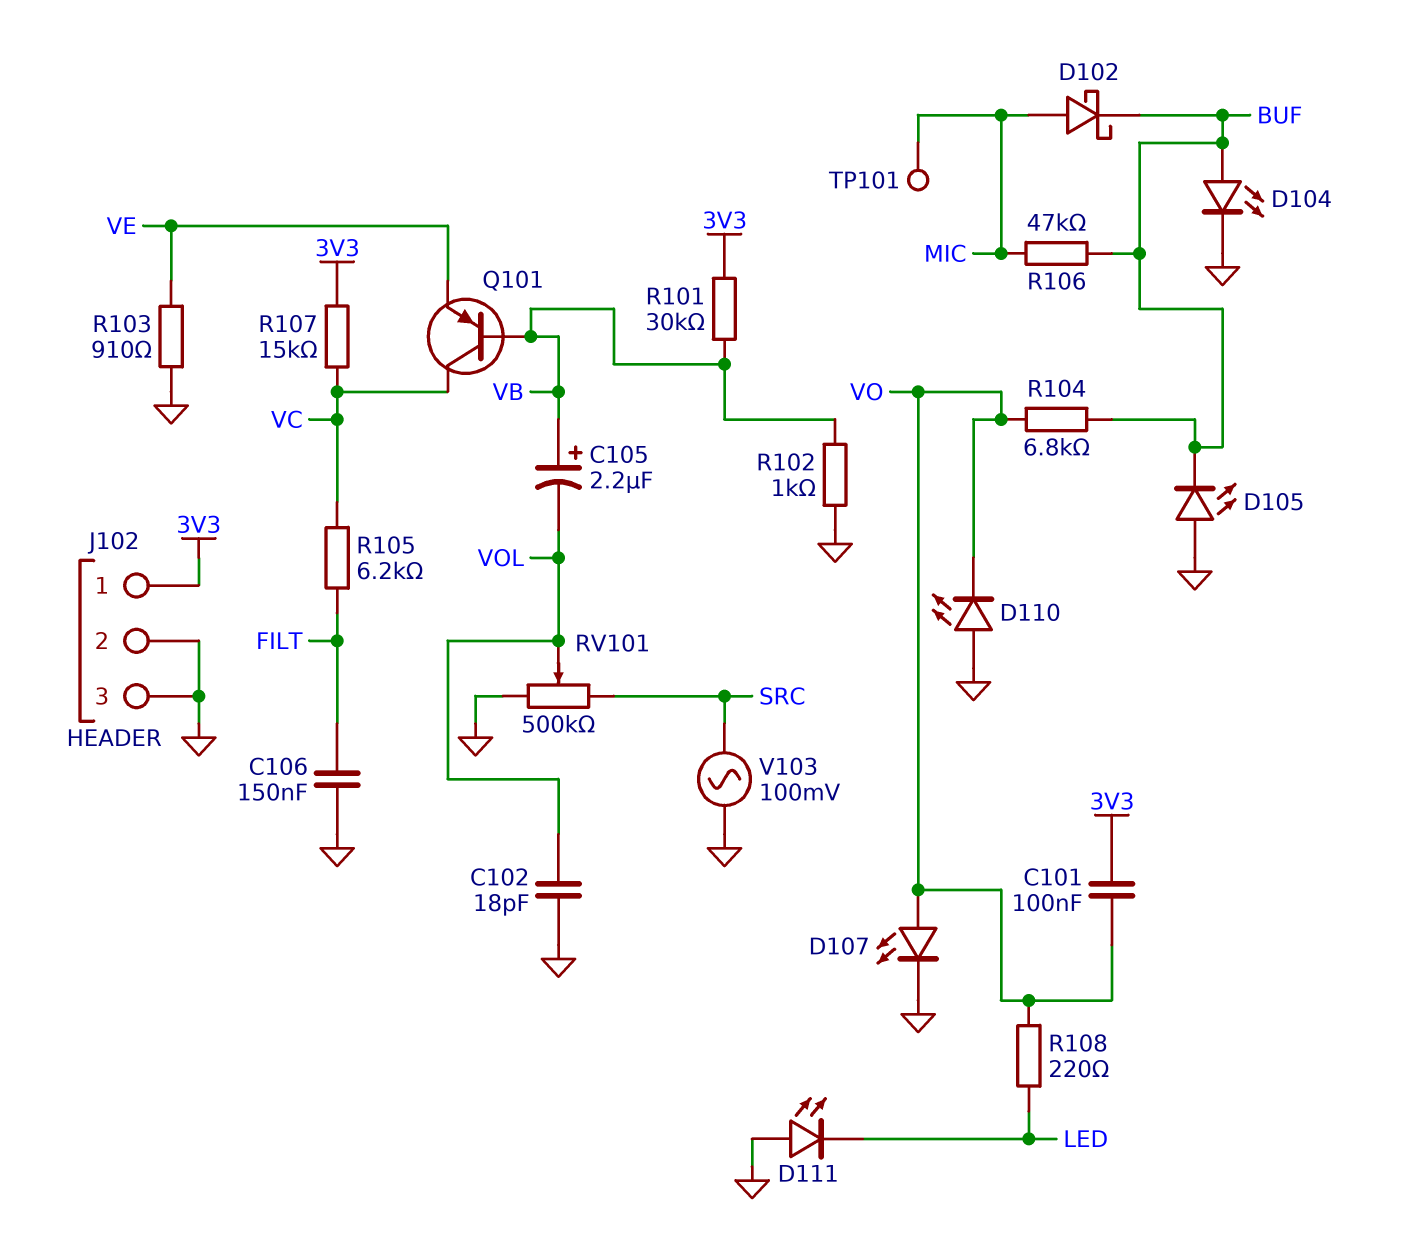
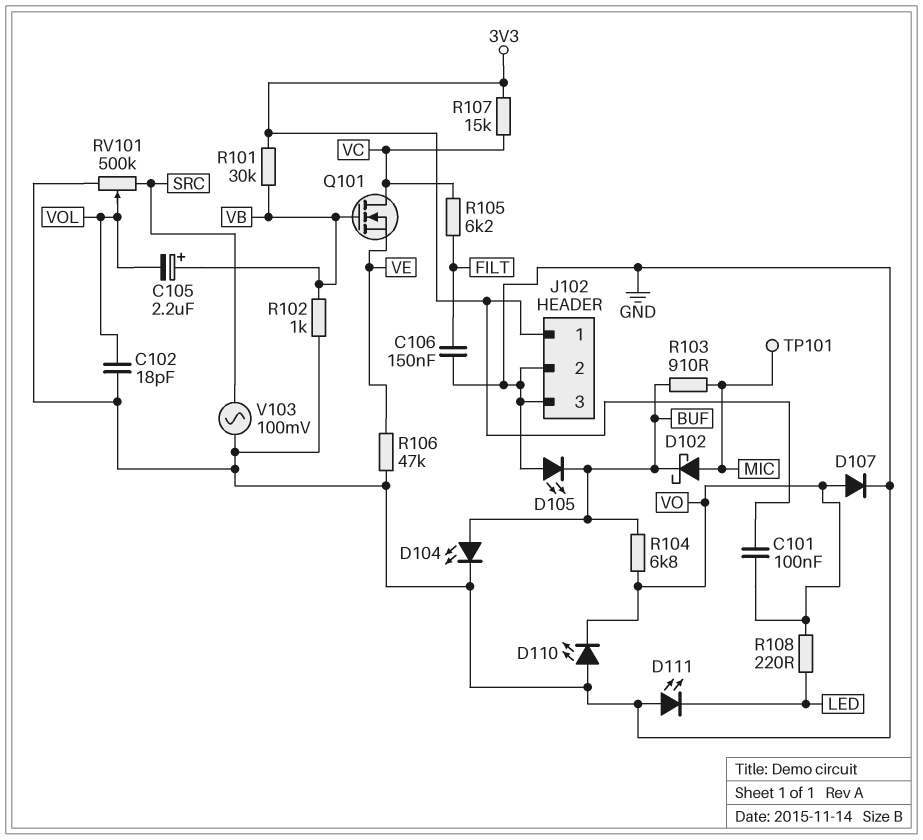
D107: LED (A VO, K GND) -> diode (A VO, K GND)
Q101: PNP (B VB, C VC, E VE) -> NMOS (G VB, D VC, S VE)
R103: 910 (GND, VE) -> 910 (BUF, MIC)
R106: 47k (BUF, MIC) -> 47k (GND, VE)

